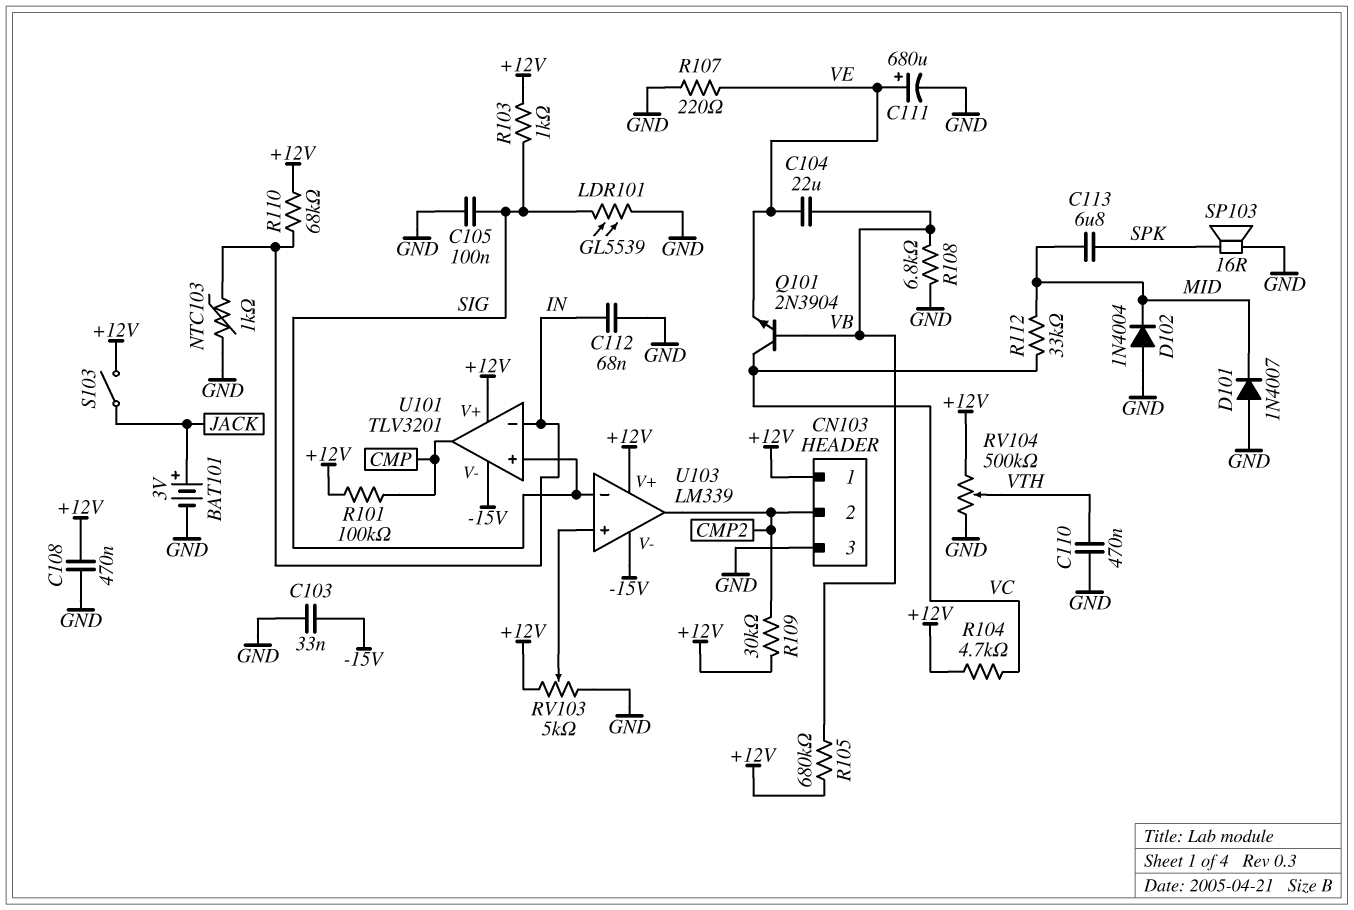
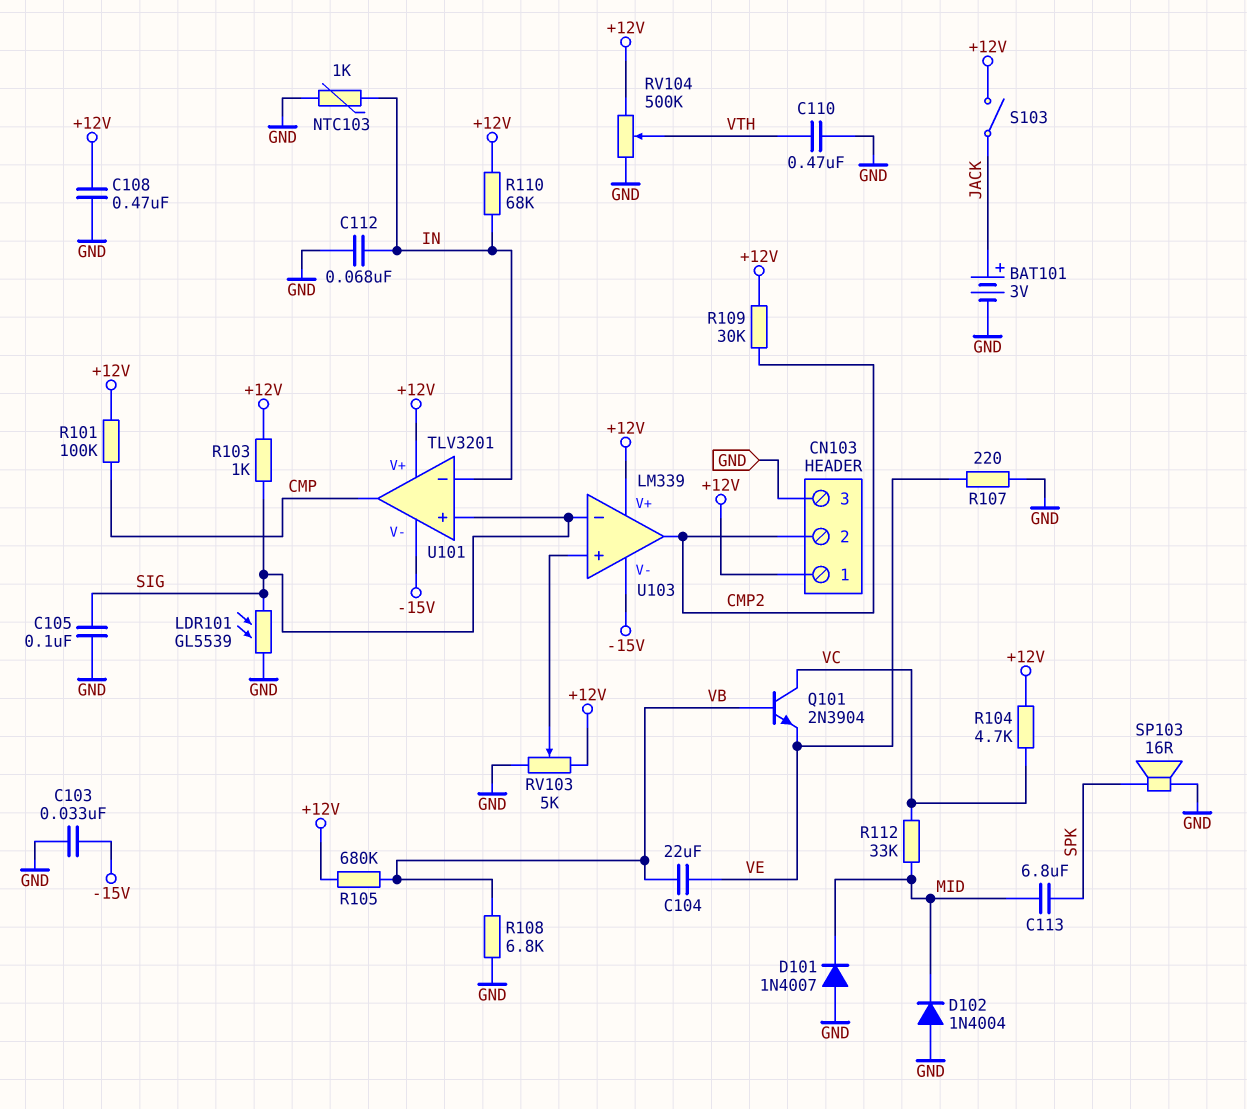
C111: 680uF (plus VE, minus GND) -> none

